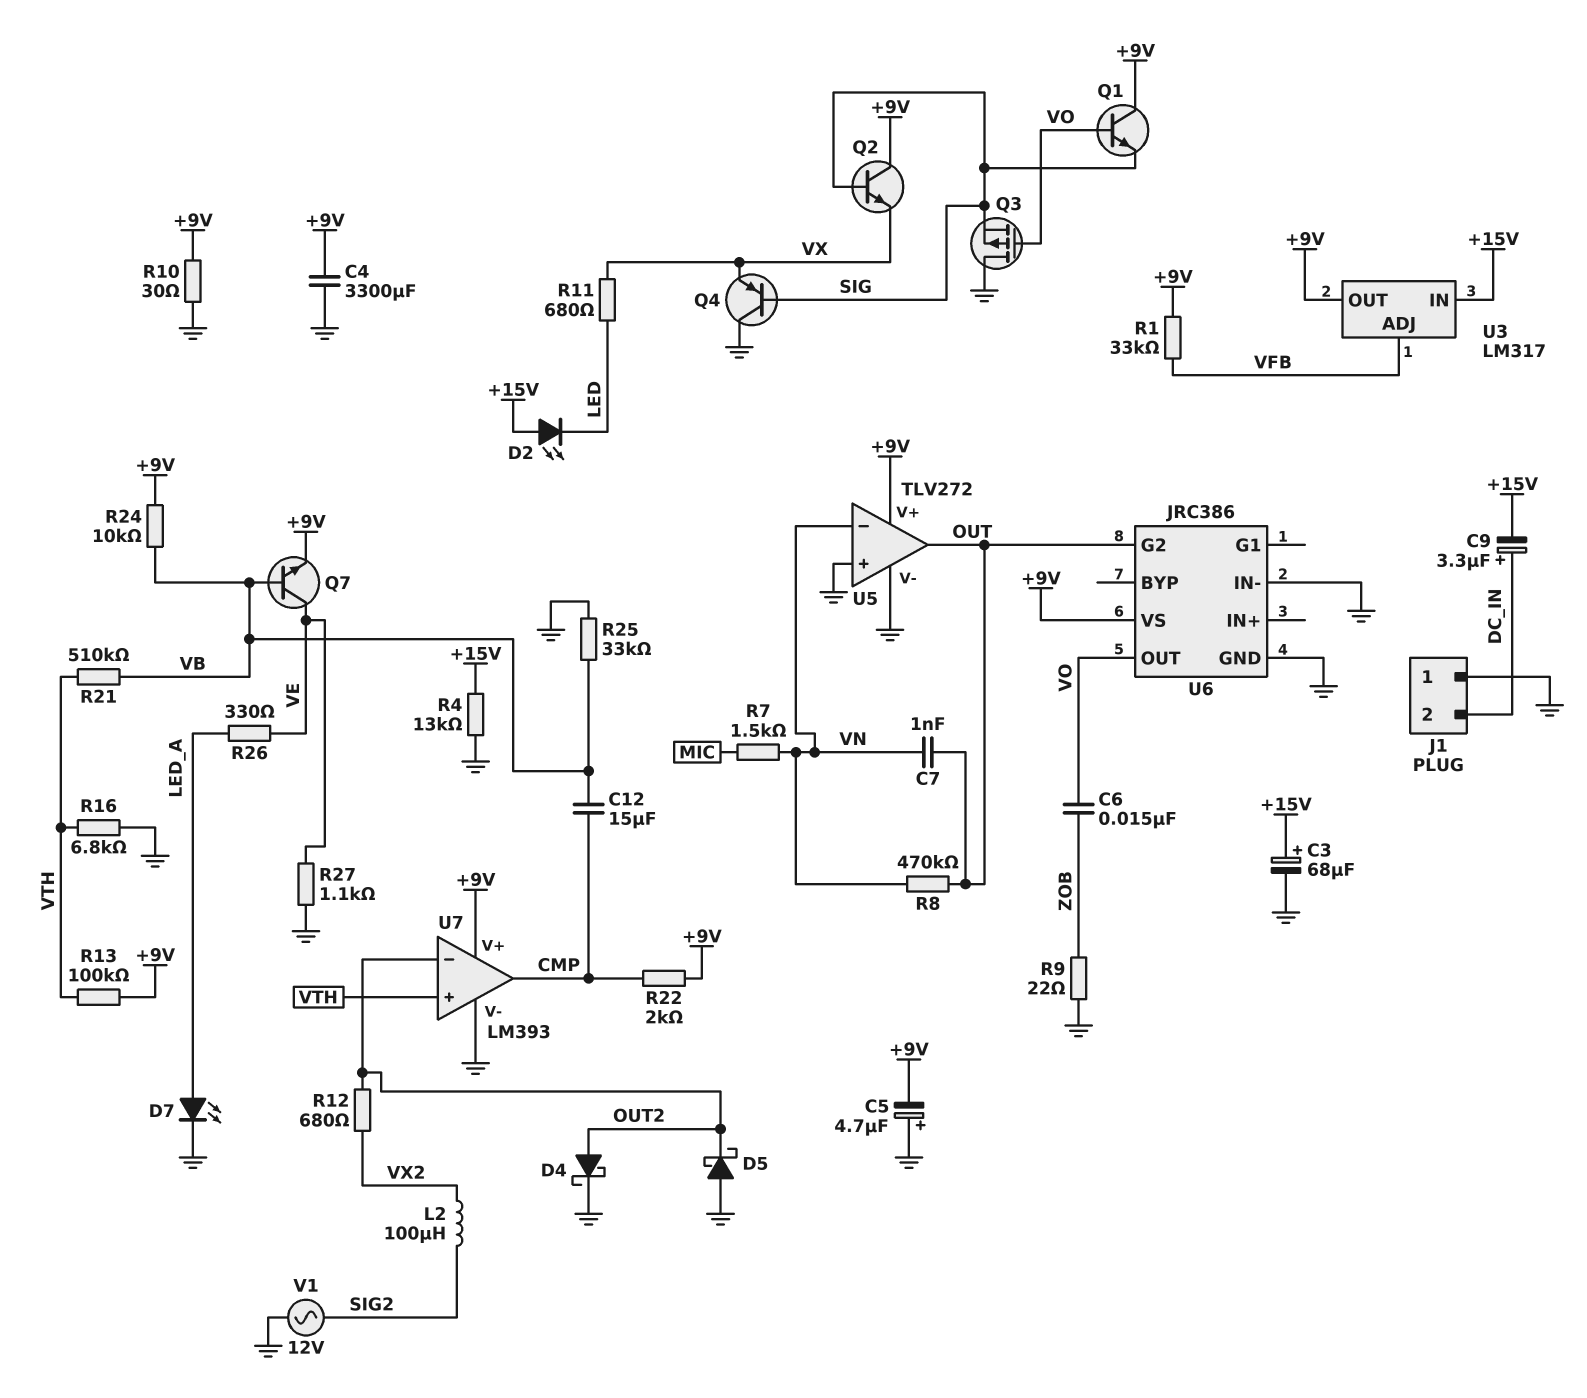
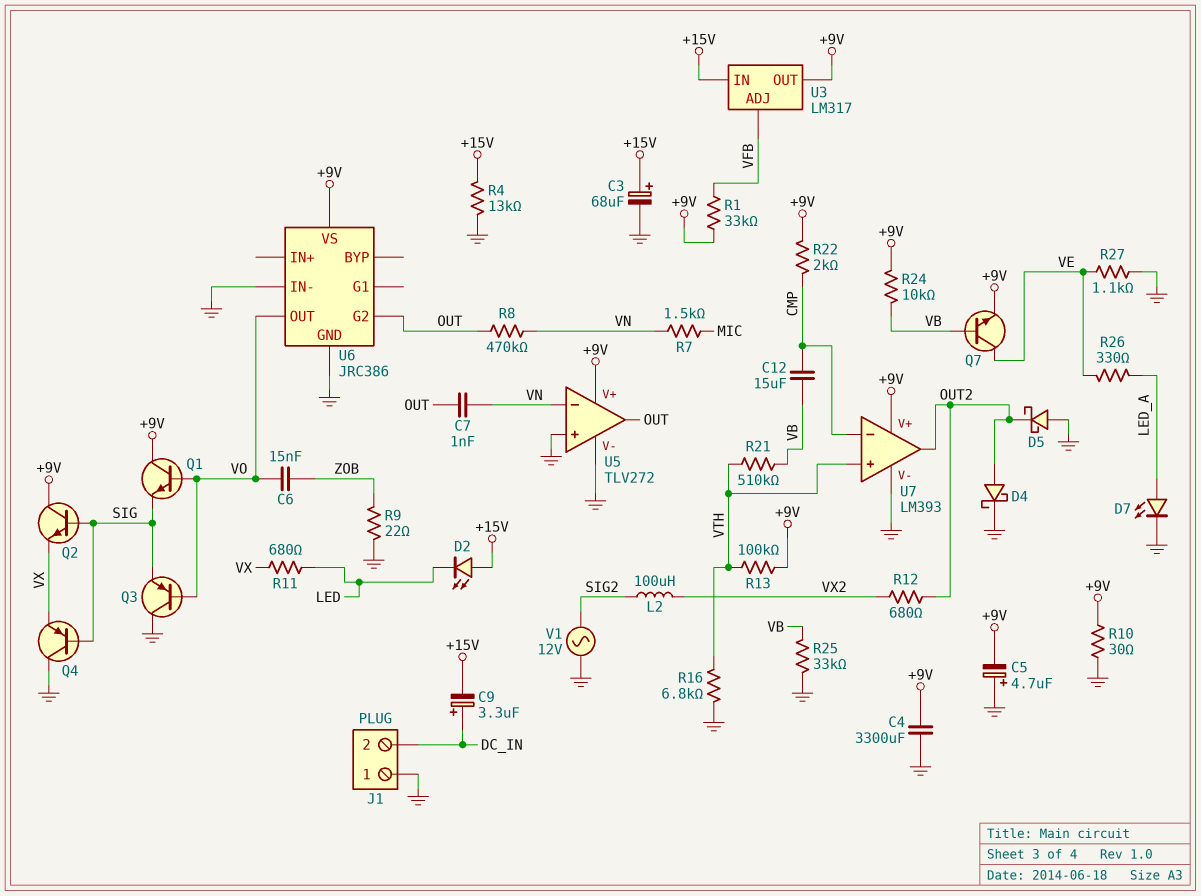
Q3: PMOS (G VO, D GND, S SIG) -> PNP (B VO, C GND, E SIG)
U7 pin in-: OUT2 -> CMP
U7 pin out: CMP -> OUT2

